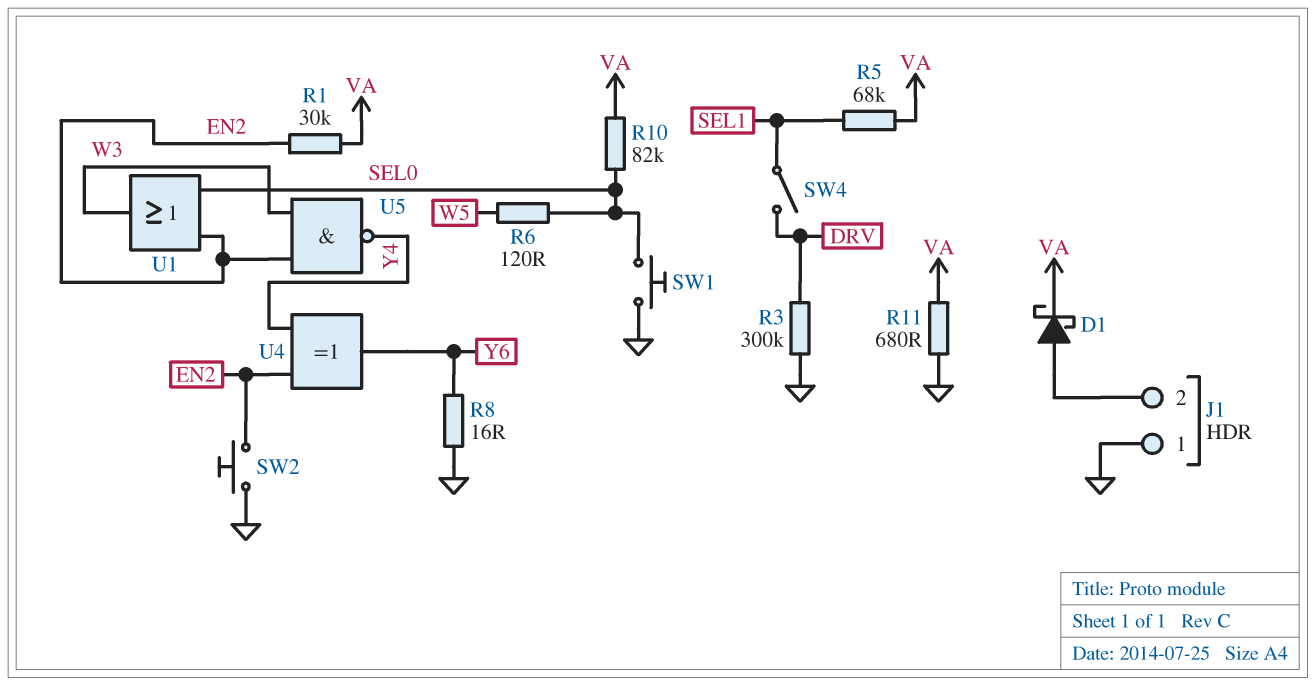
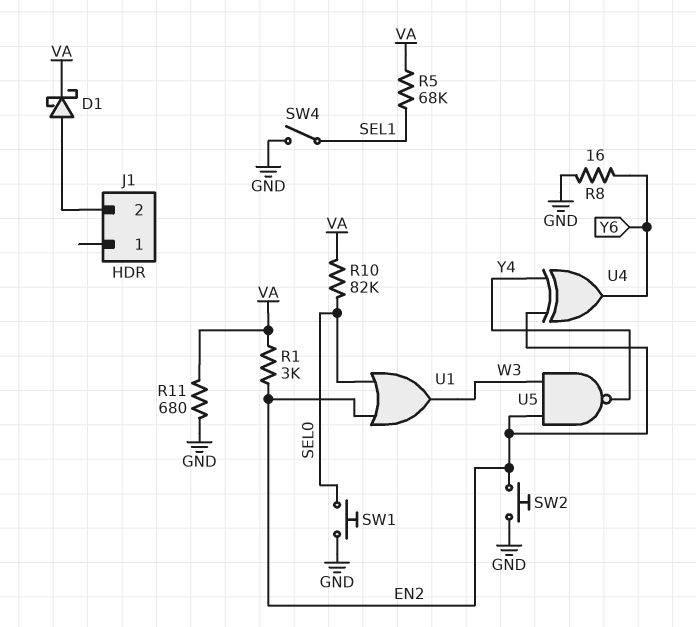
J1 pin 1: GND -> none
R1: 30k (EN2, VA) -> 3k (EN2, VA)
R3: 300k (DRV, GND) -> none
R6: 120 (SEL0, W5) -> none
SW4: switch (DRV, SEL1) -> switch (GND, SEL1)

